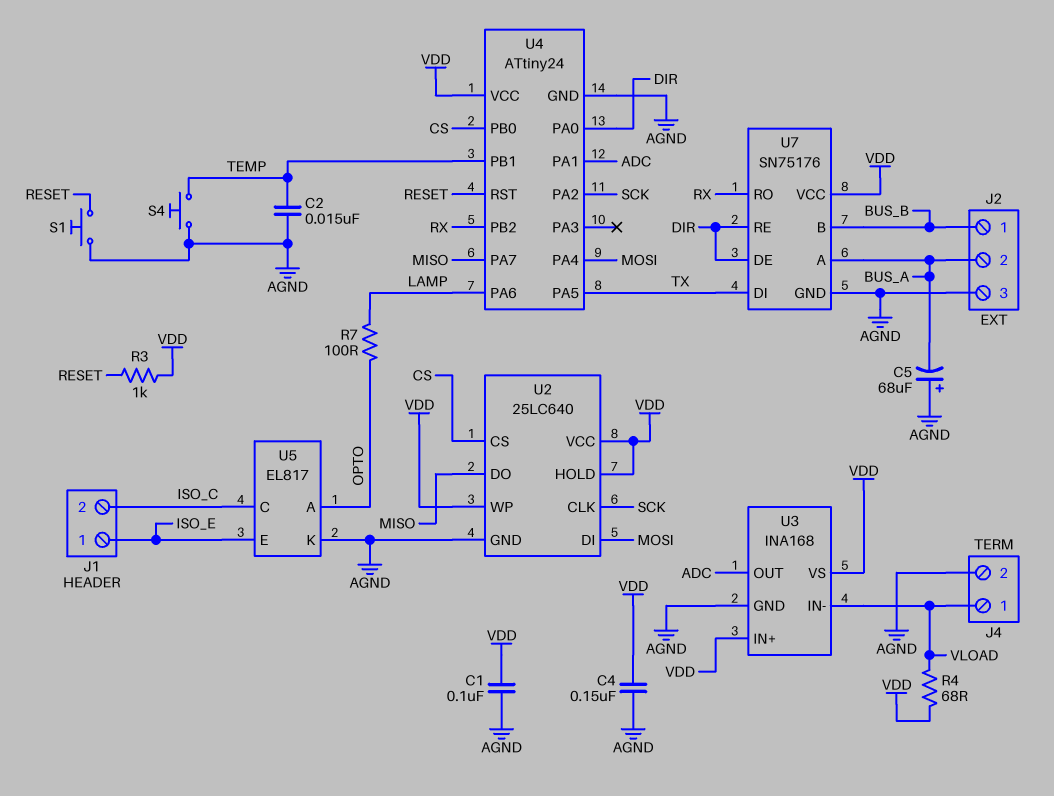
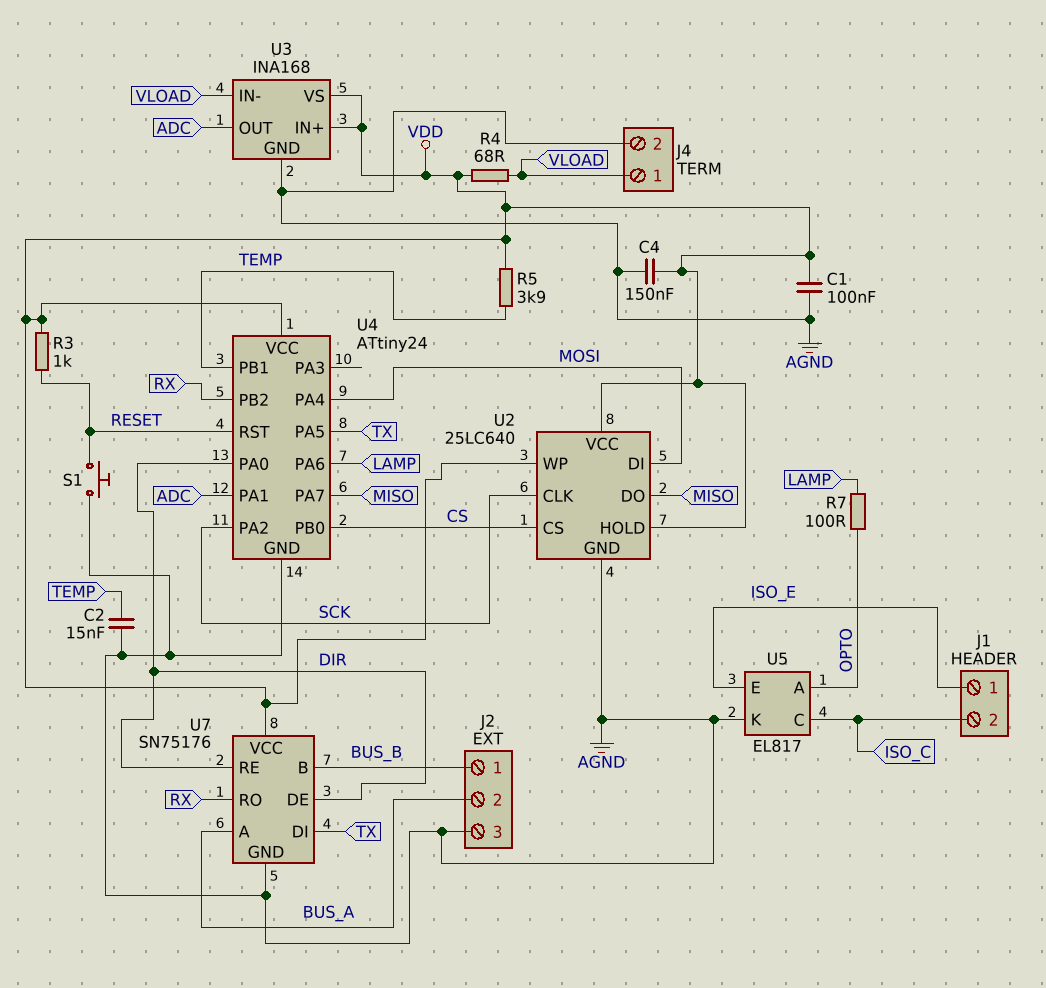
C5: 68uF (plus AGND, minus BUS_A) -> none
R5: none -> 3.9k (TEMP, VDD)
S4: button (AGND, TEMP) -> none

